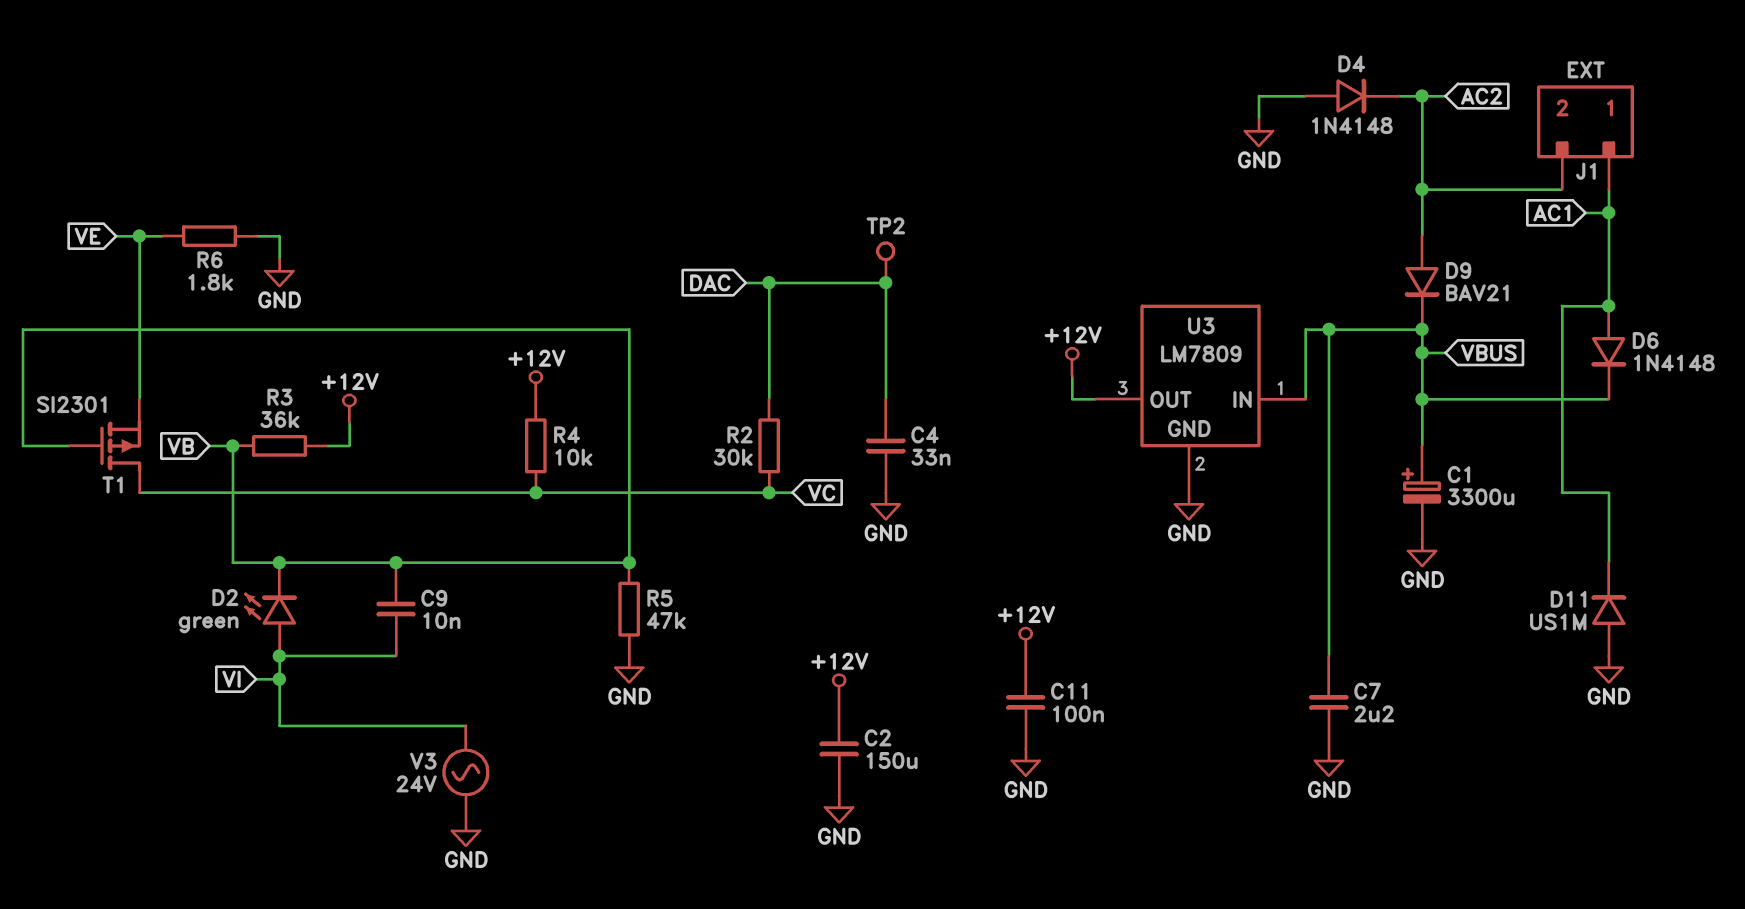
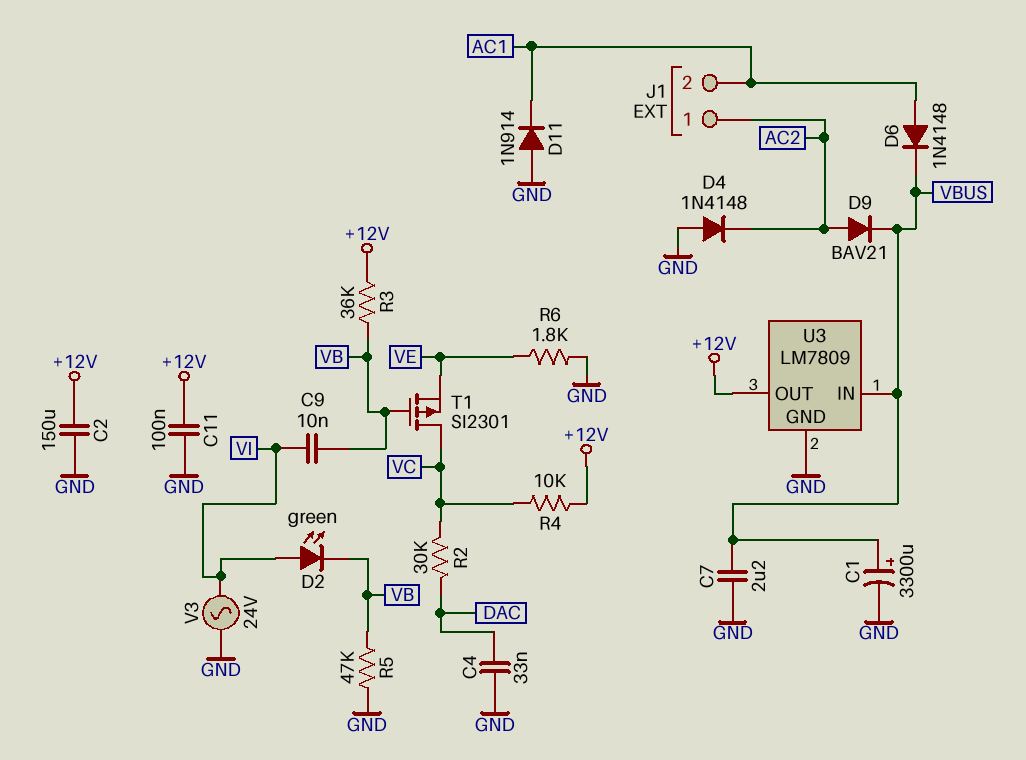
D11: diode US1M (A GND, K AC1) -> diode 1N914 (A GND, K AC1)
J1 pin 1: AC1 -> AC2
J1 pin 2: AC2 -> AC1
TP2: test point (DAC) -> none

